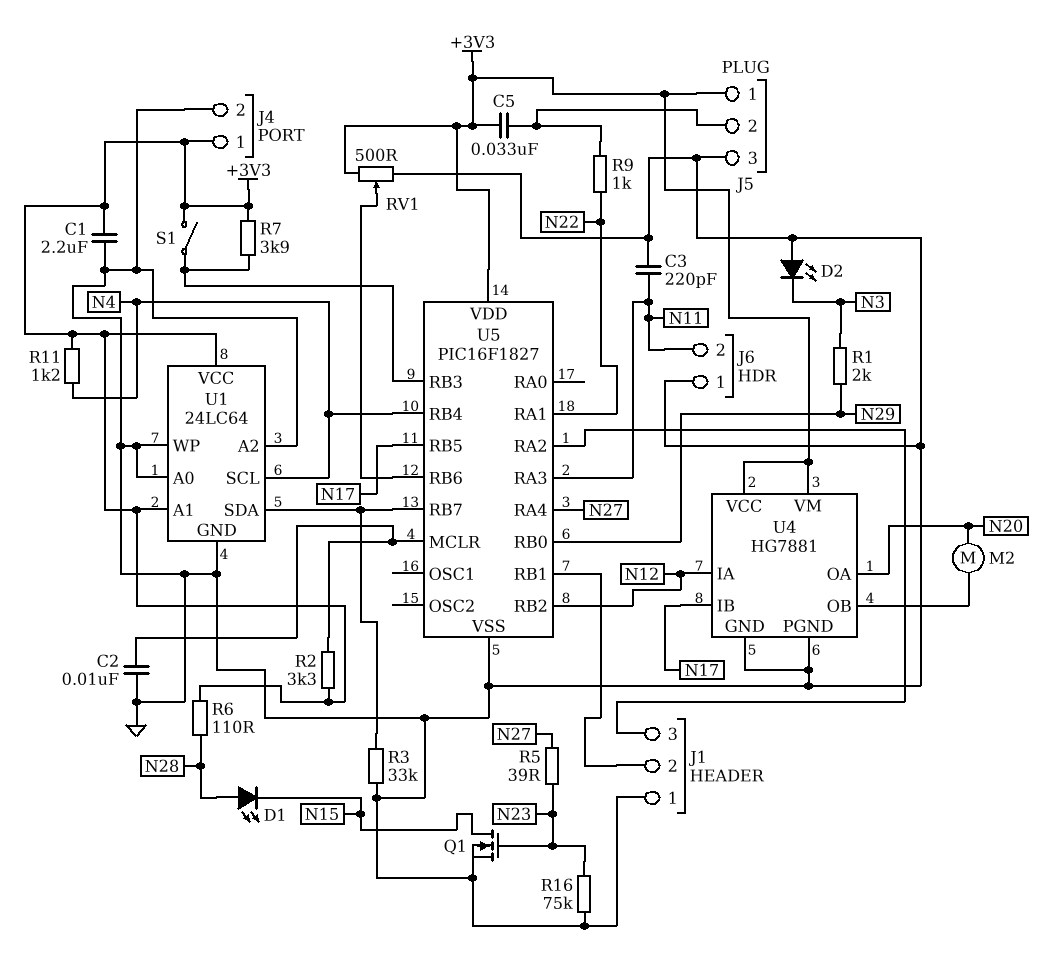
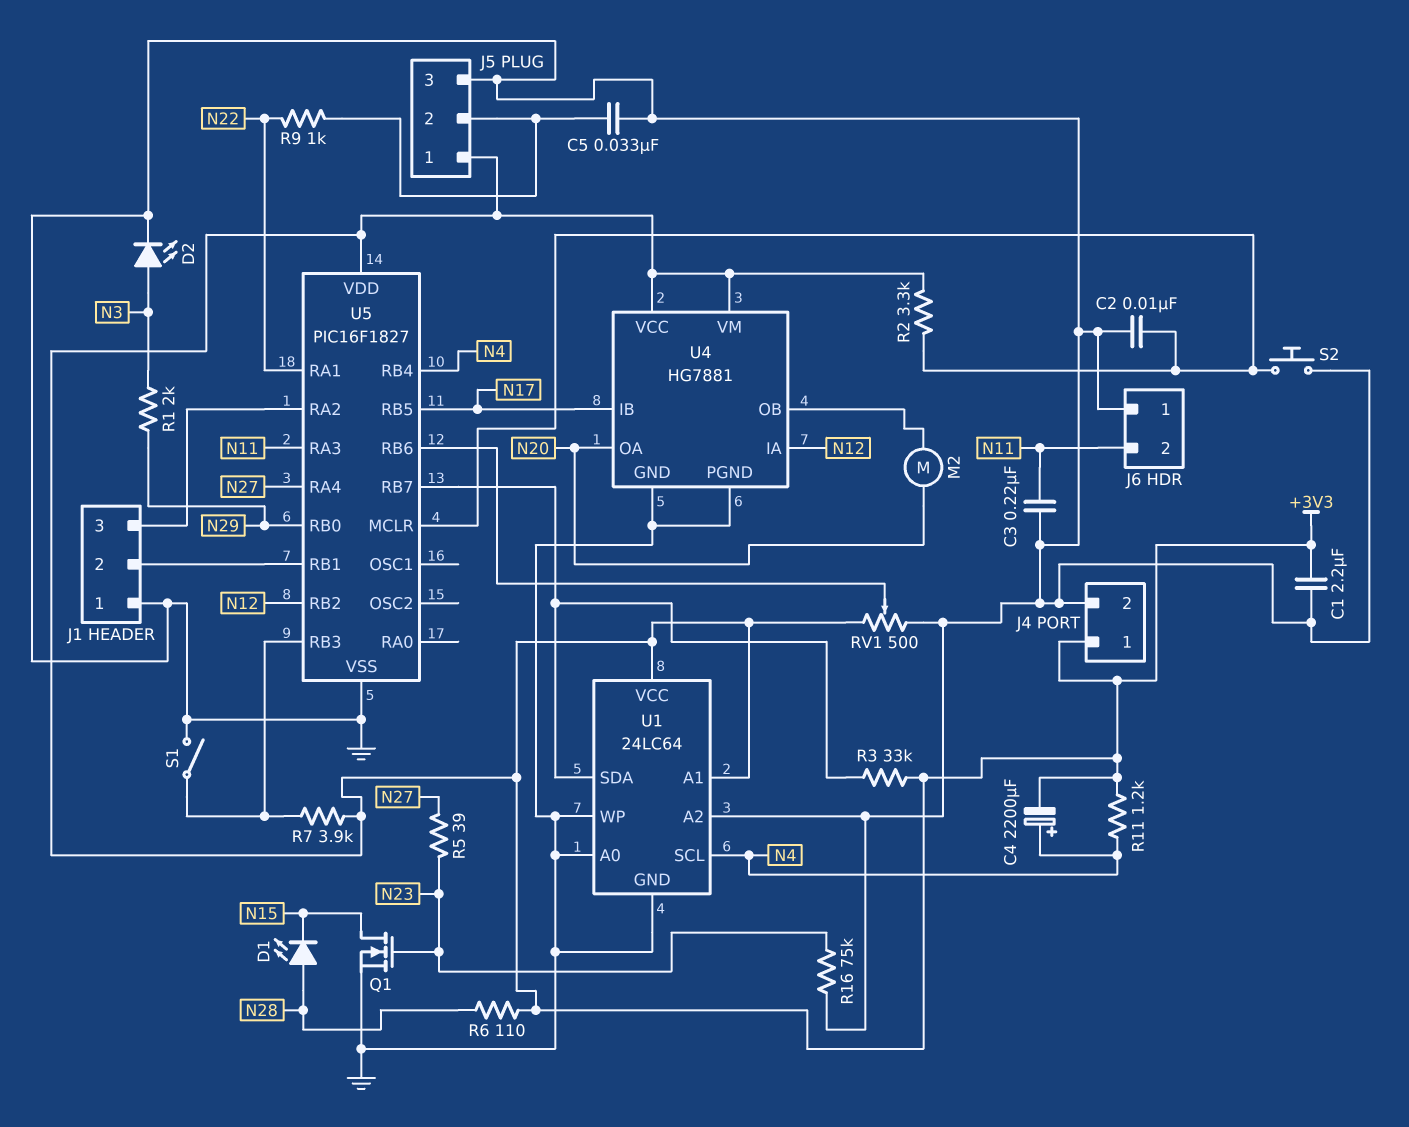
C3: 220pF (GND, N11) -> 220nF (GND, N11)
C4: none -> 2200uF (plus N4, minus +3V3)
C5: 33nF (+3V3, J5/2) -> 33nF (GND, J5/2)
D2: LED (A GND, K N3) -> LED (A N3, K GND)
R3: 33k (GND, U1/SDA) -> 33k (+3V3, U1/SDA)
S1: switch (+3V3, U5/RB3) -> switch (GND, U5/RB3)
S2: none -> button (GND, U5/MCLR)

